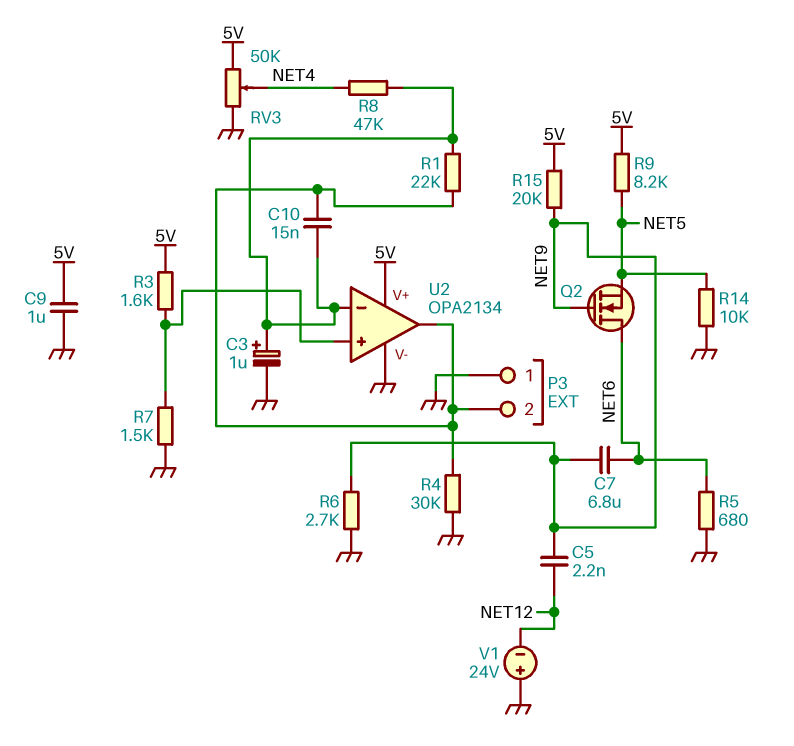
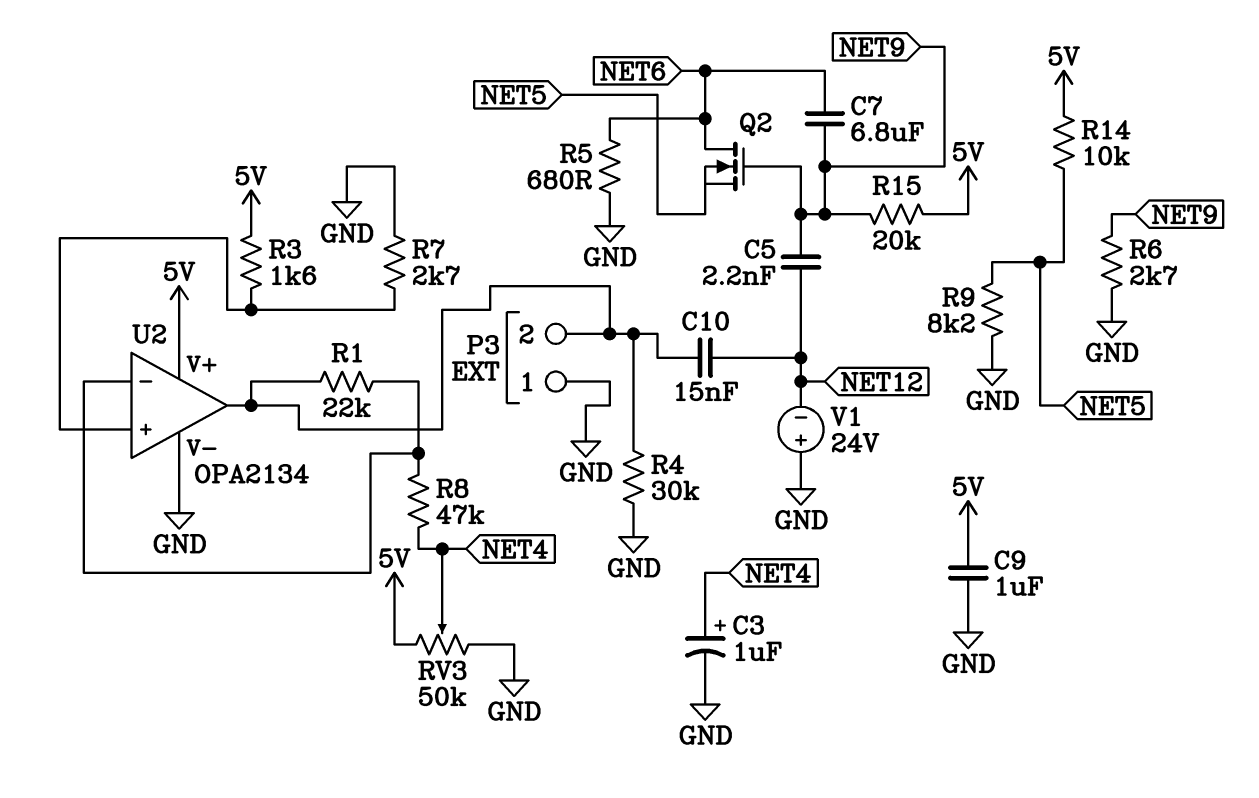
C3: 1uF (plus U2/in-, minus GND) -> 1uF (plus NET4, minus GND)
C10: 15nF (P3/2, U2/in-) -> 15nF (NET12, P3/2)
R7: 1.5k (GND, U2/in+) -> 2.7k (GND, U2/in+)
R9: 8.2k (5V, NET5) -> 8.2k (GND, NET5)
R14: 10k (GND, NET5) -> 10k (5V, NET5)

